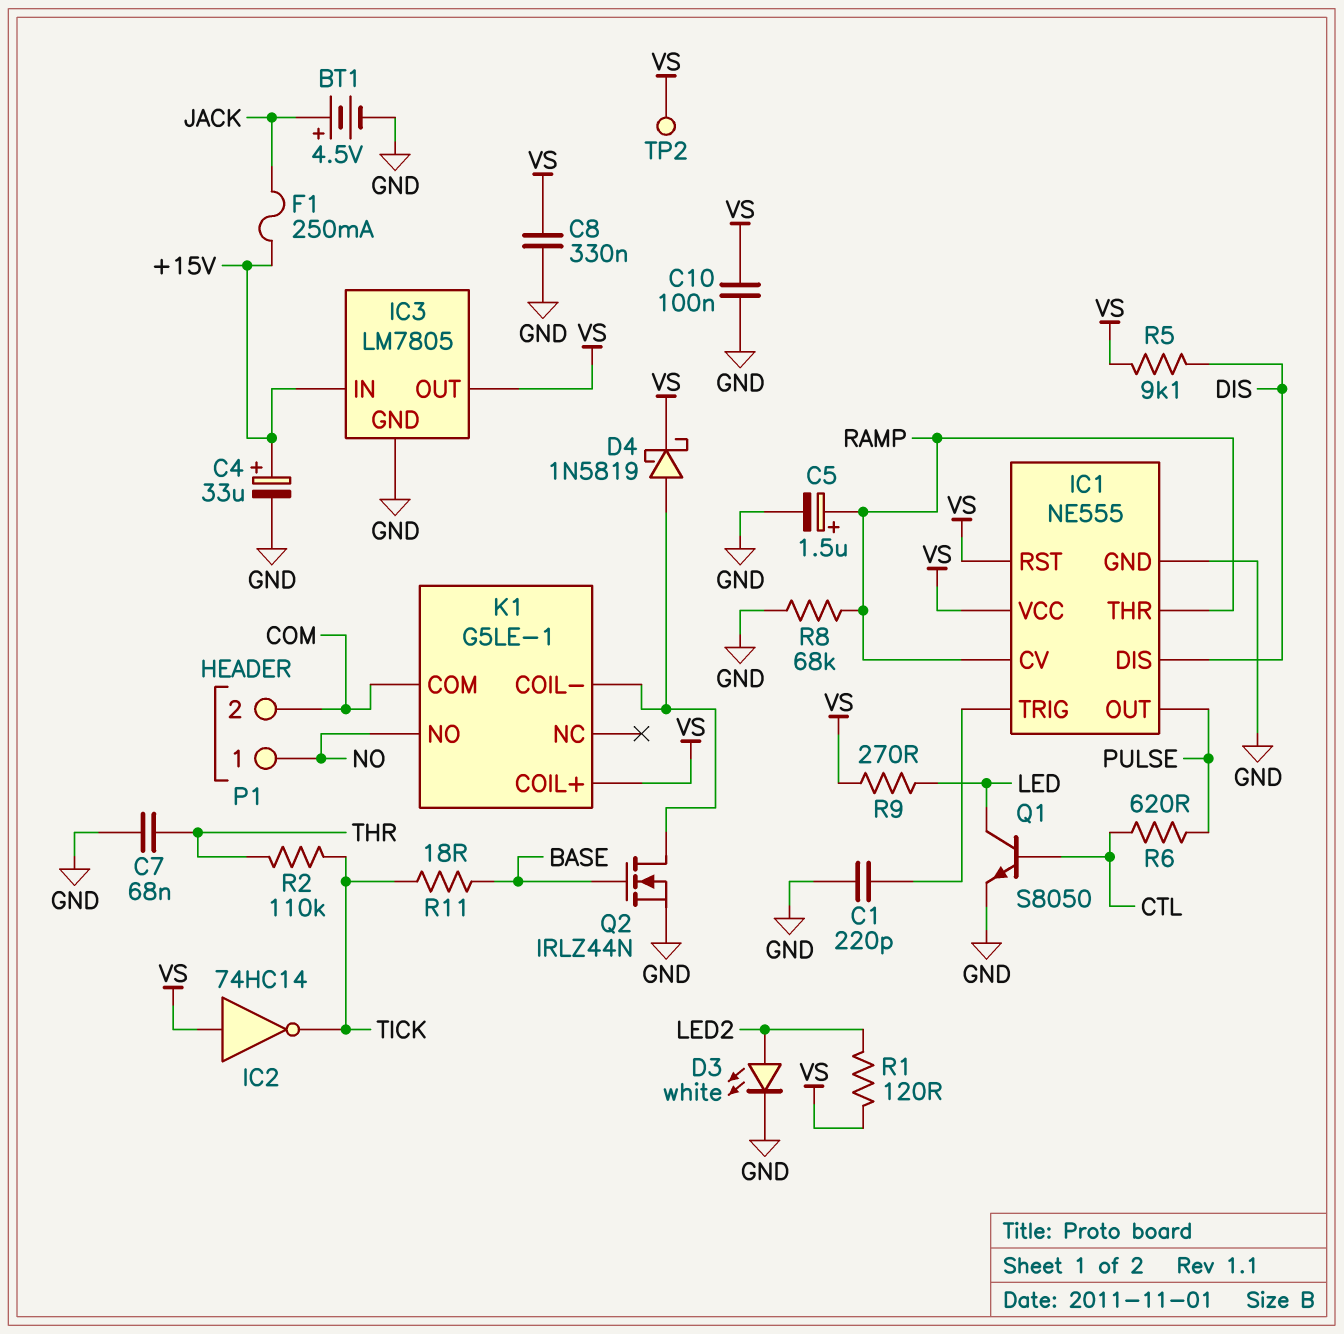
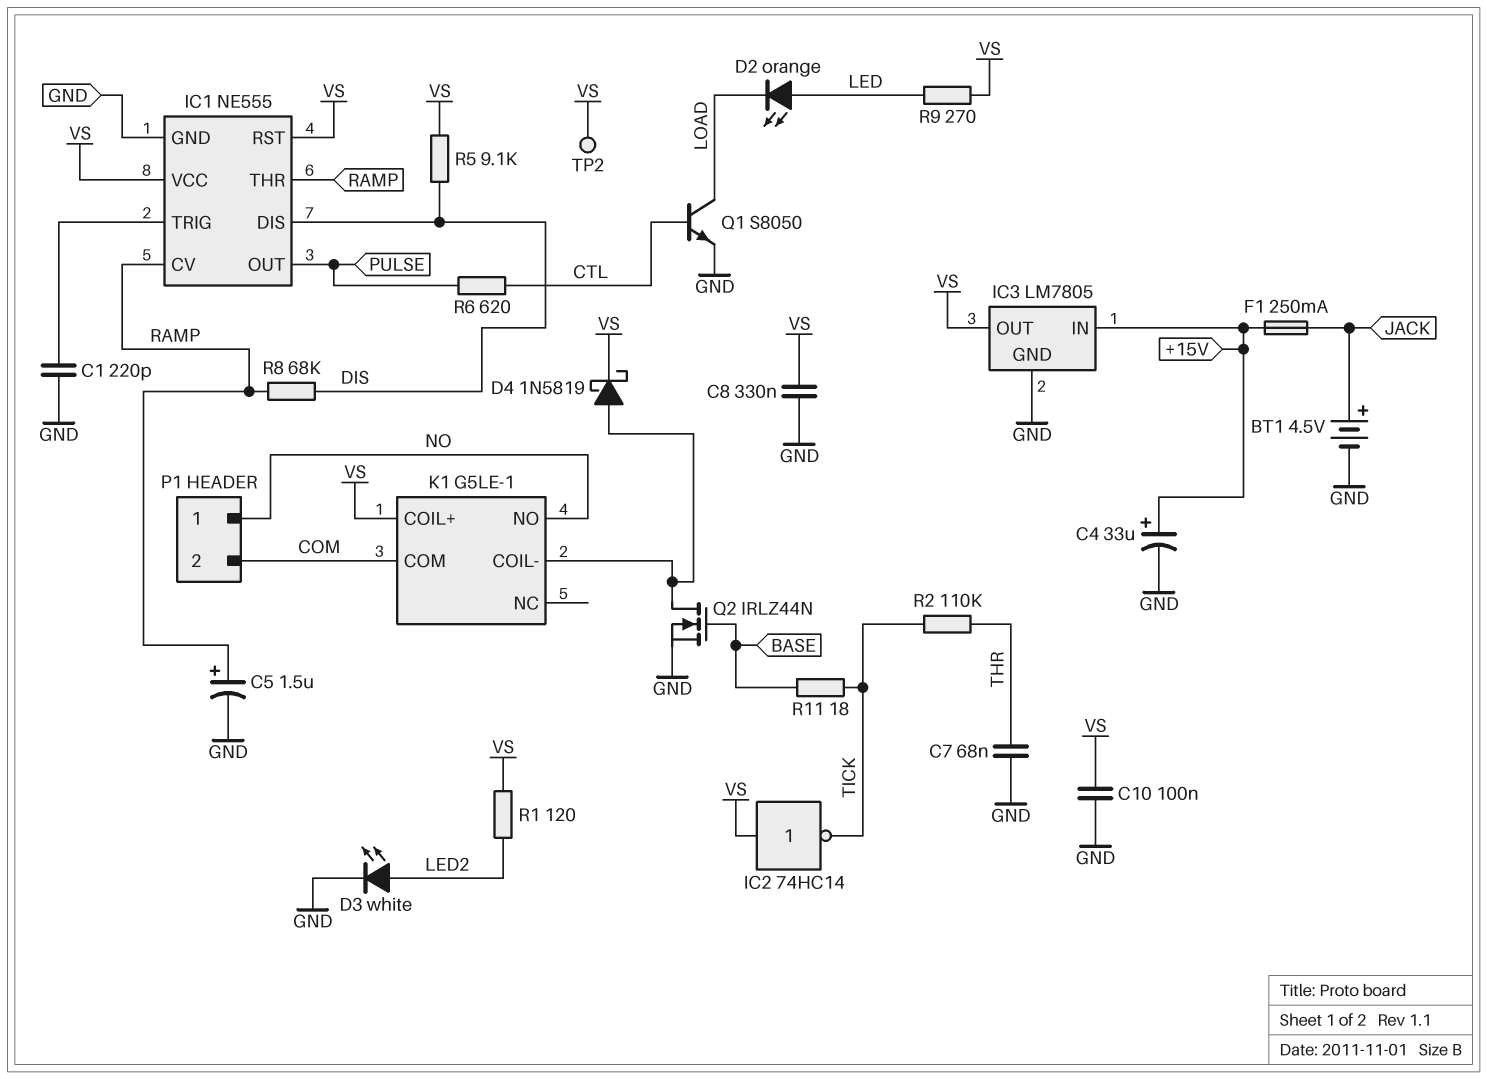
D2: none -> LED orange (A LED, K LOAD)
Q1: NPN S8050 (B CTL, C LED, E GND) -> NPN S8050 (B CTL, C LOAD, E GND)
R8: 68k (GND, RAMP) -> 68k (DIS, RAMP)

